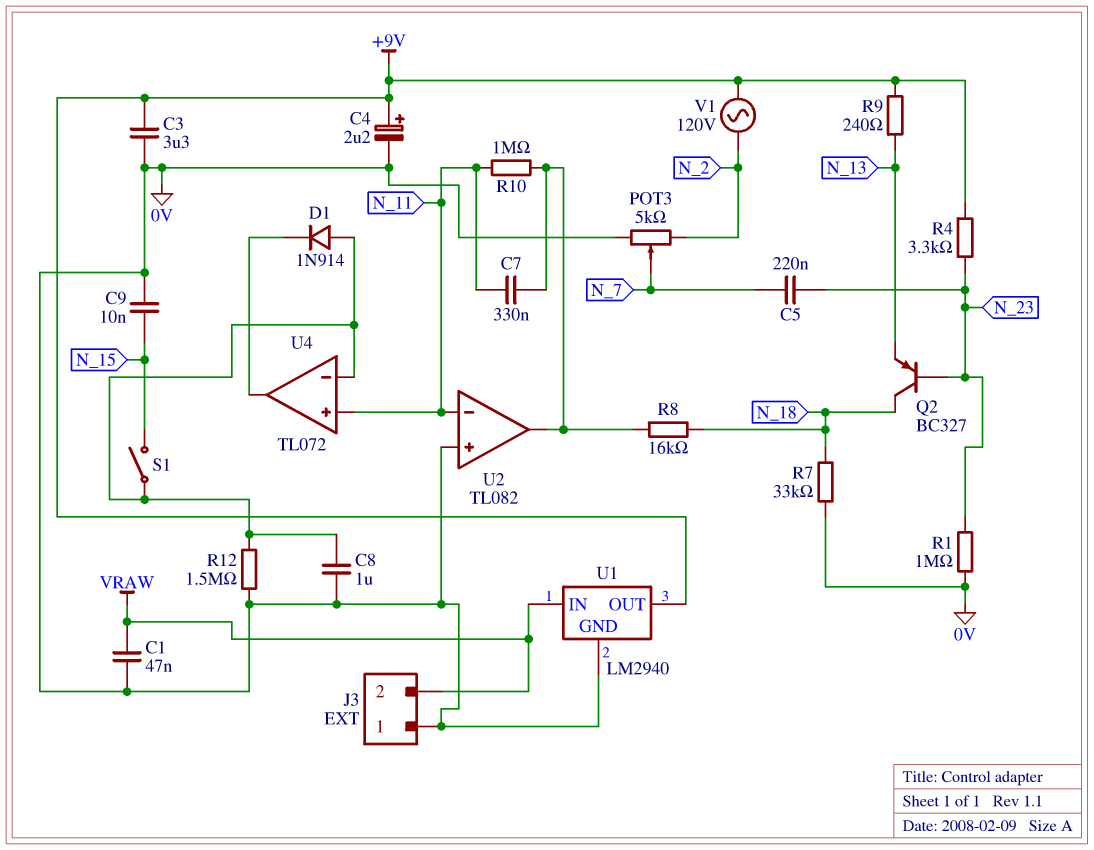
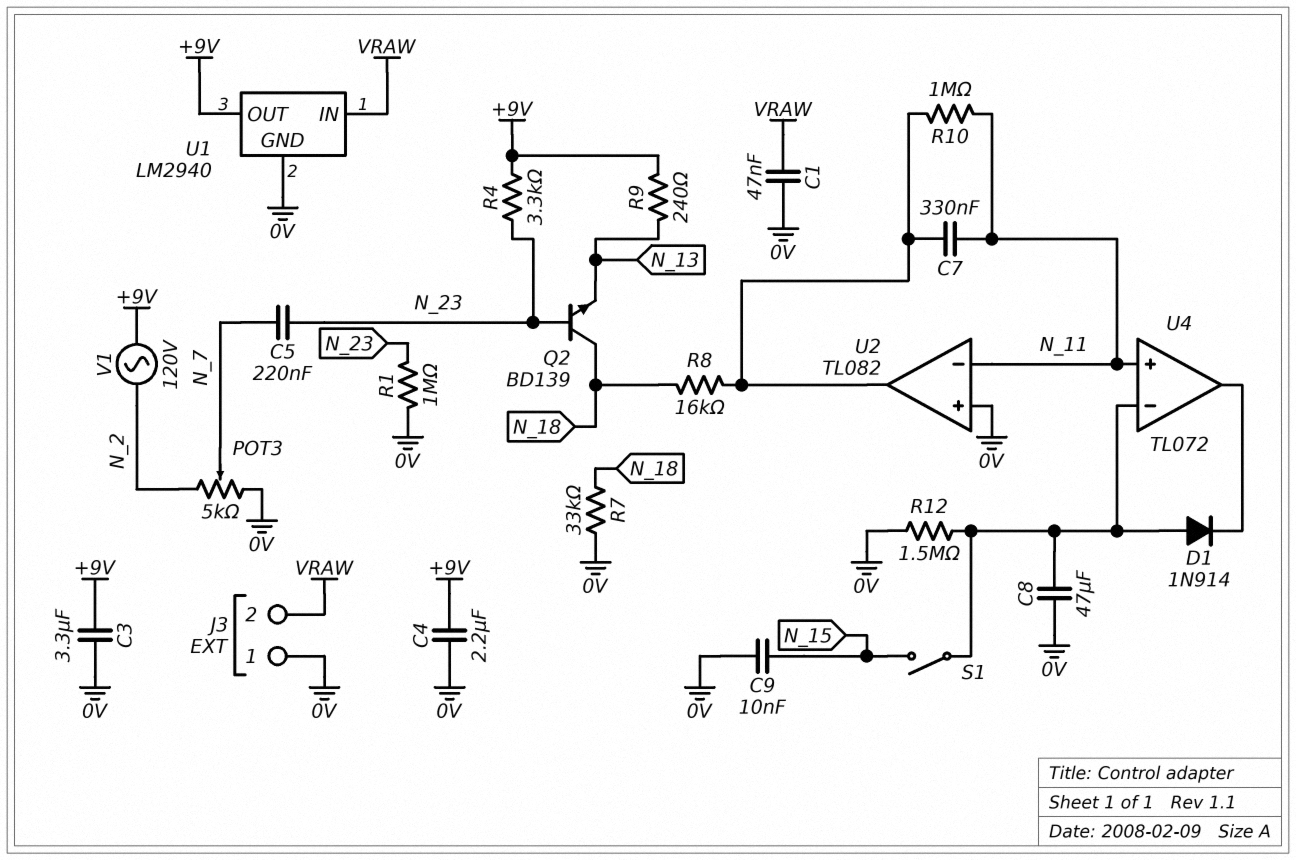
C4: 2.2uF (plus +9V, minus 0V) -> 2.2uF (+9V, 0V)
C8: 1uF (0V, U4/in-) -> 47uF (0V, U4/in-)
Q2: PNP BC327 (B N_23, C N_18, E N_13) -> NPN BD139 (B N_23, C N_18, E N_13)

